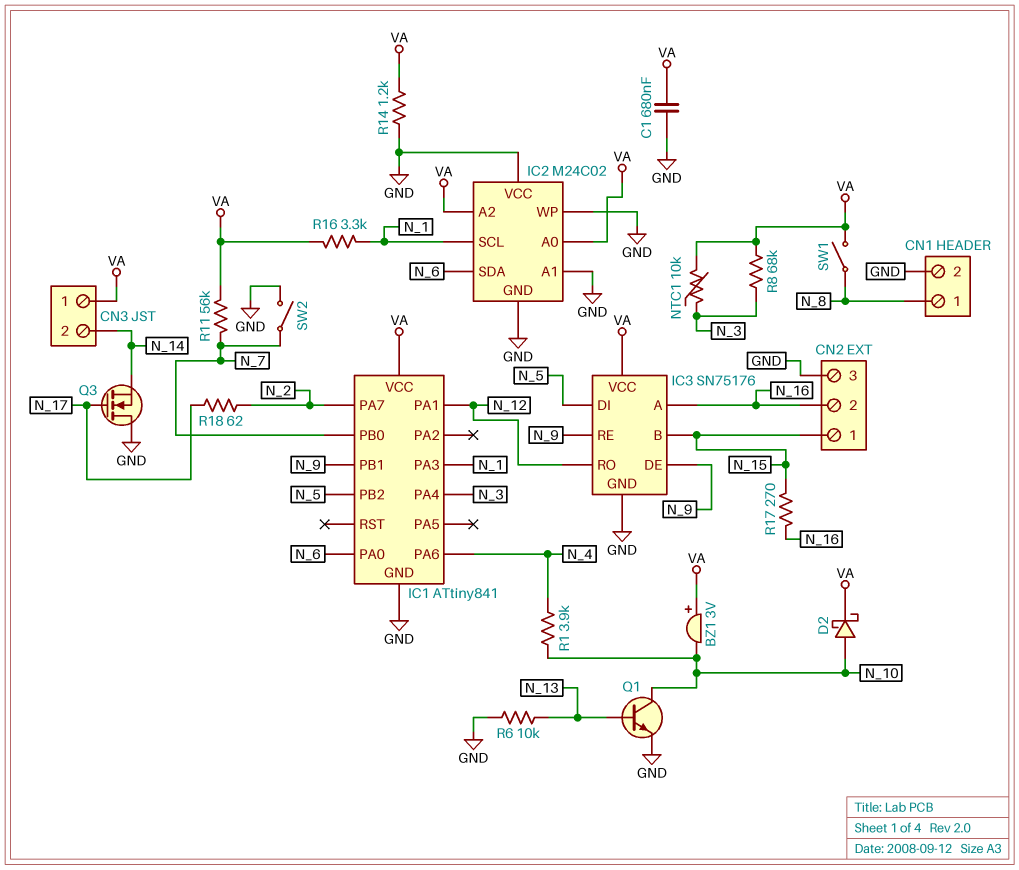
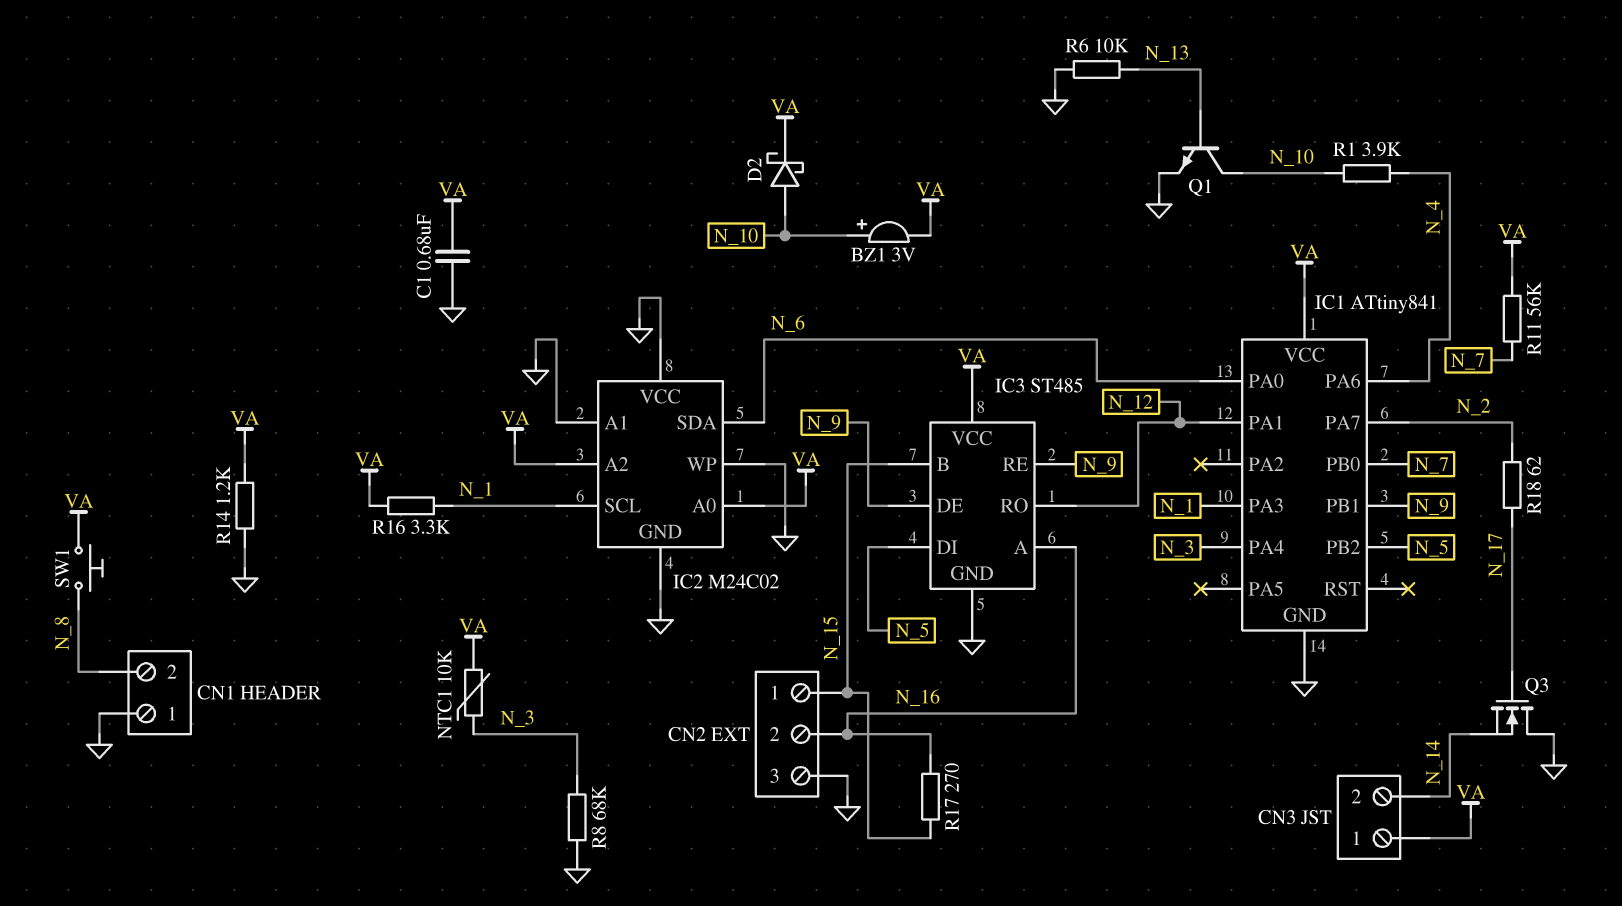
BZ1: buzzer 3V (plus VA, minus N_10) -> buzzer 3V (plus N_10, minus VA)
CN1 pin 1: N_8 -> GND
CN1 pin 2: GND -> N_8
IC3: SN75176 -> ST485
R8: 68k (N_3, VA) -> 68k (GND, N_3)
SW1: switch (N_8, VA) -> button (N_8, VA)
SW2: switch (GND, N_7) -> none

